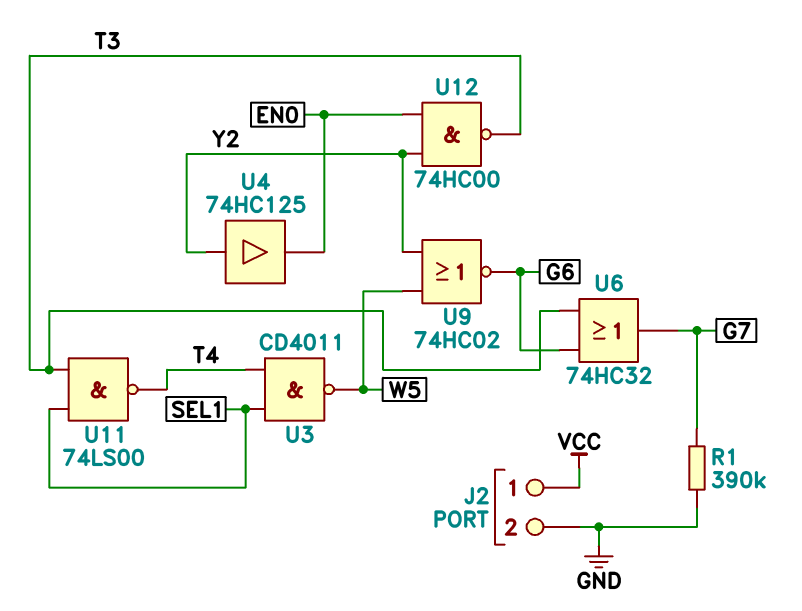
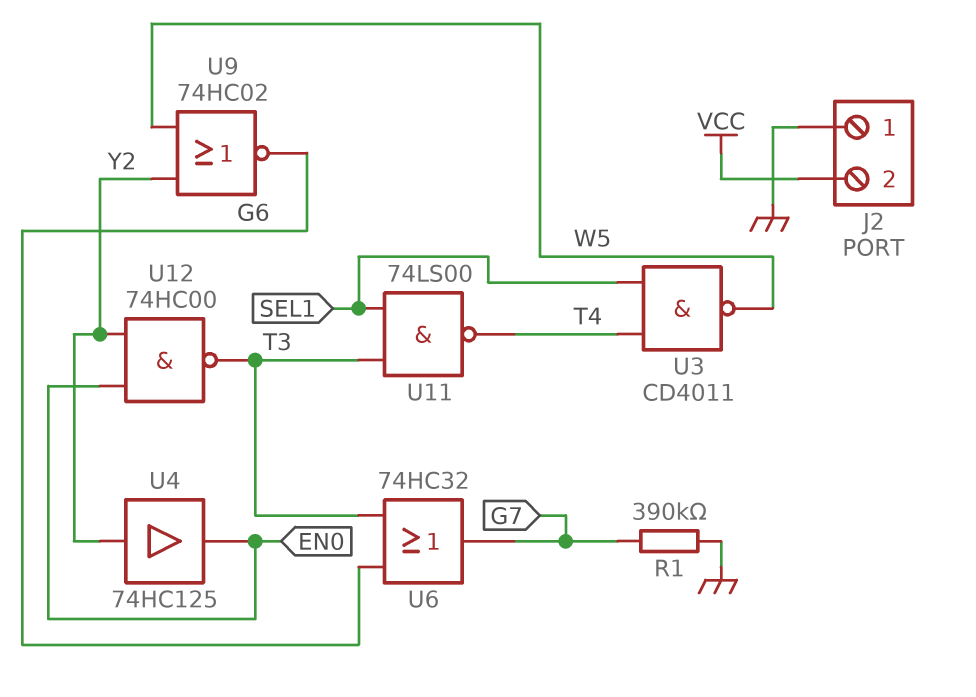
J2 pin 1: VCC -> GND
J2 pin 2: GND -> VCC

